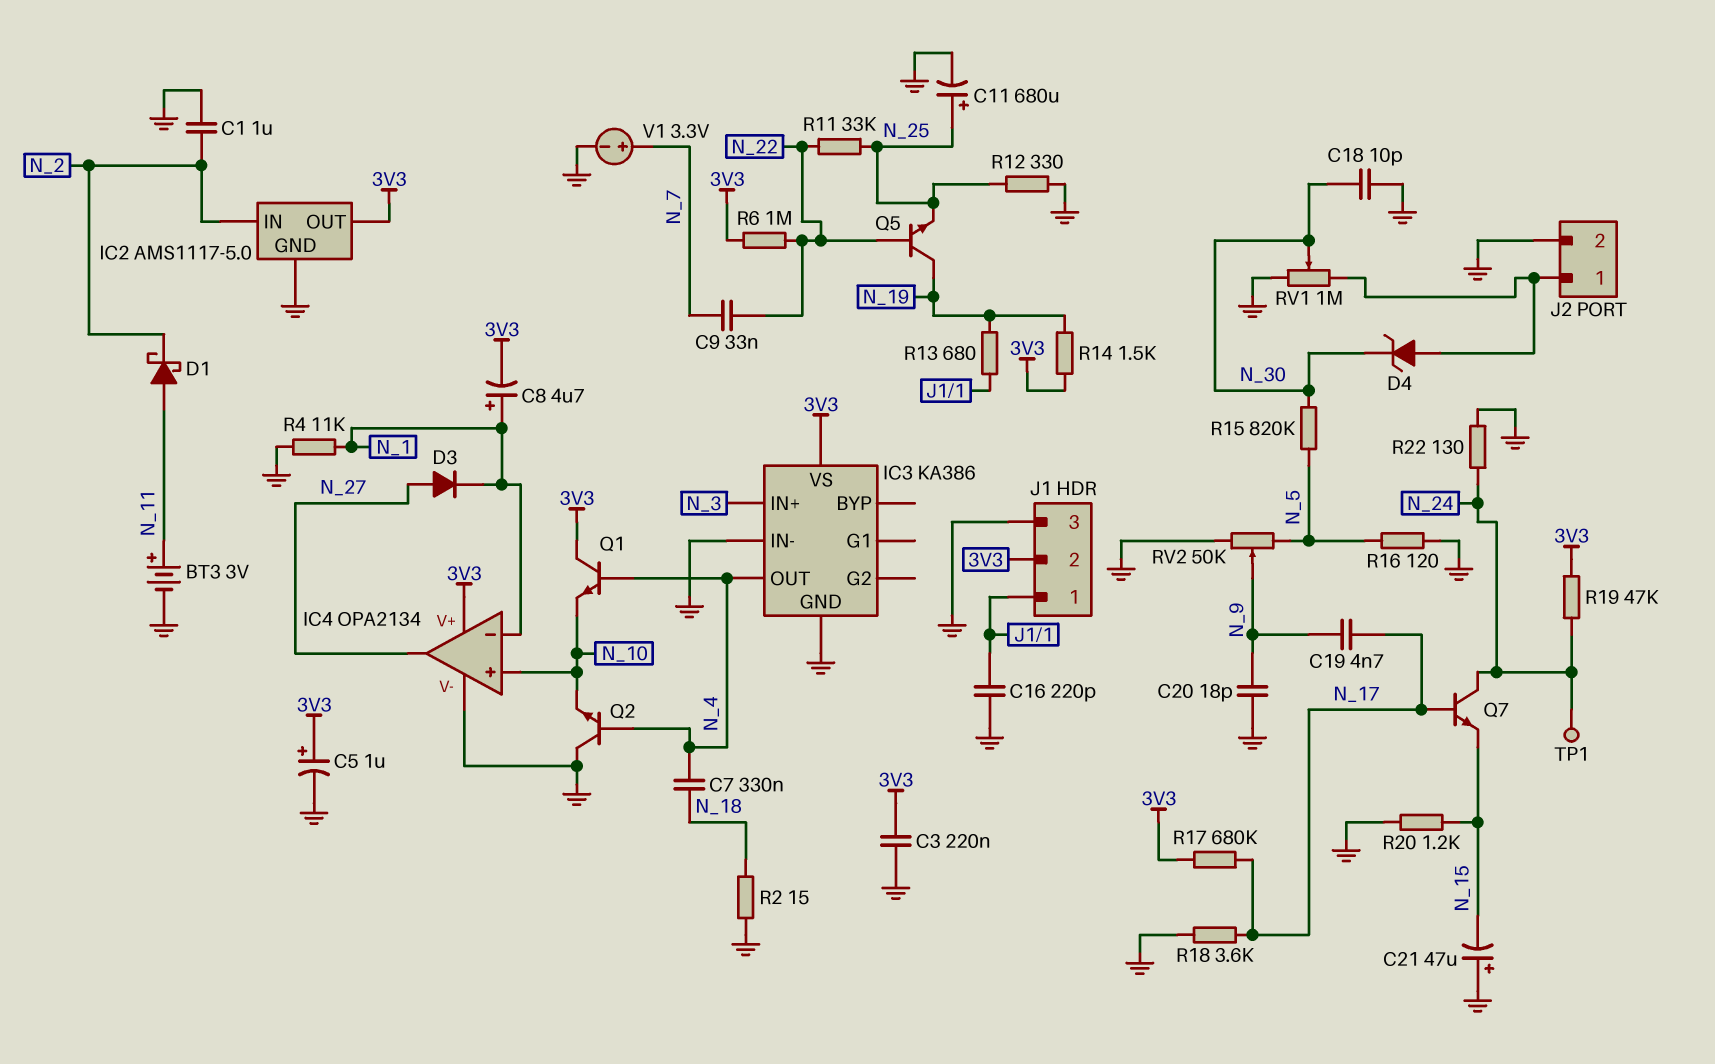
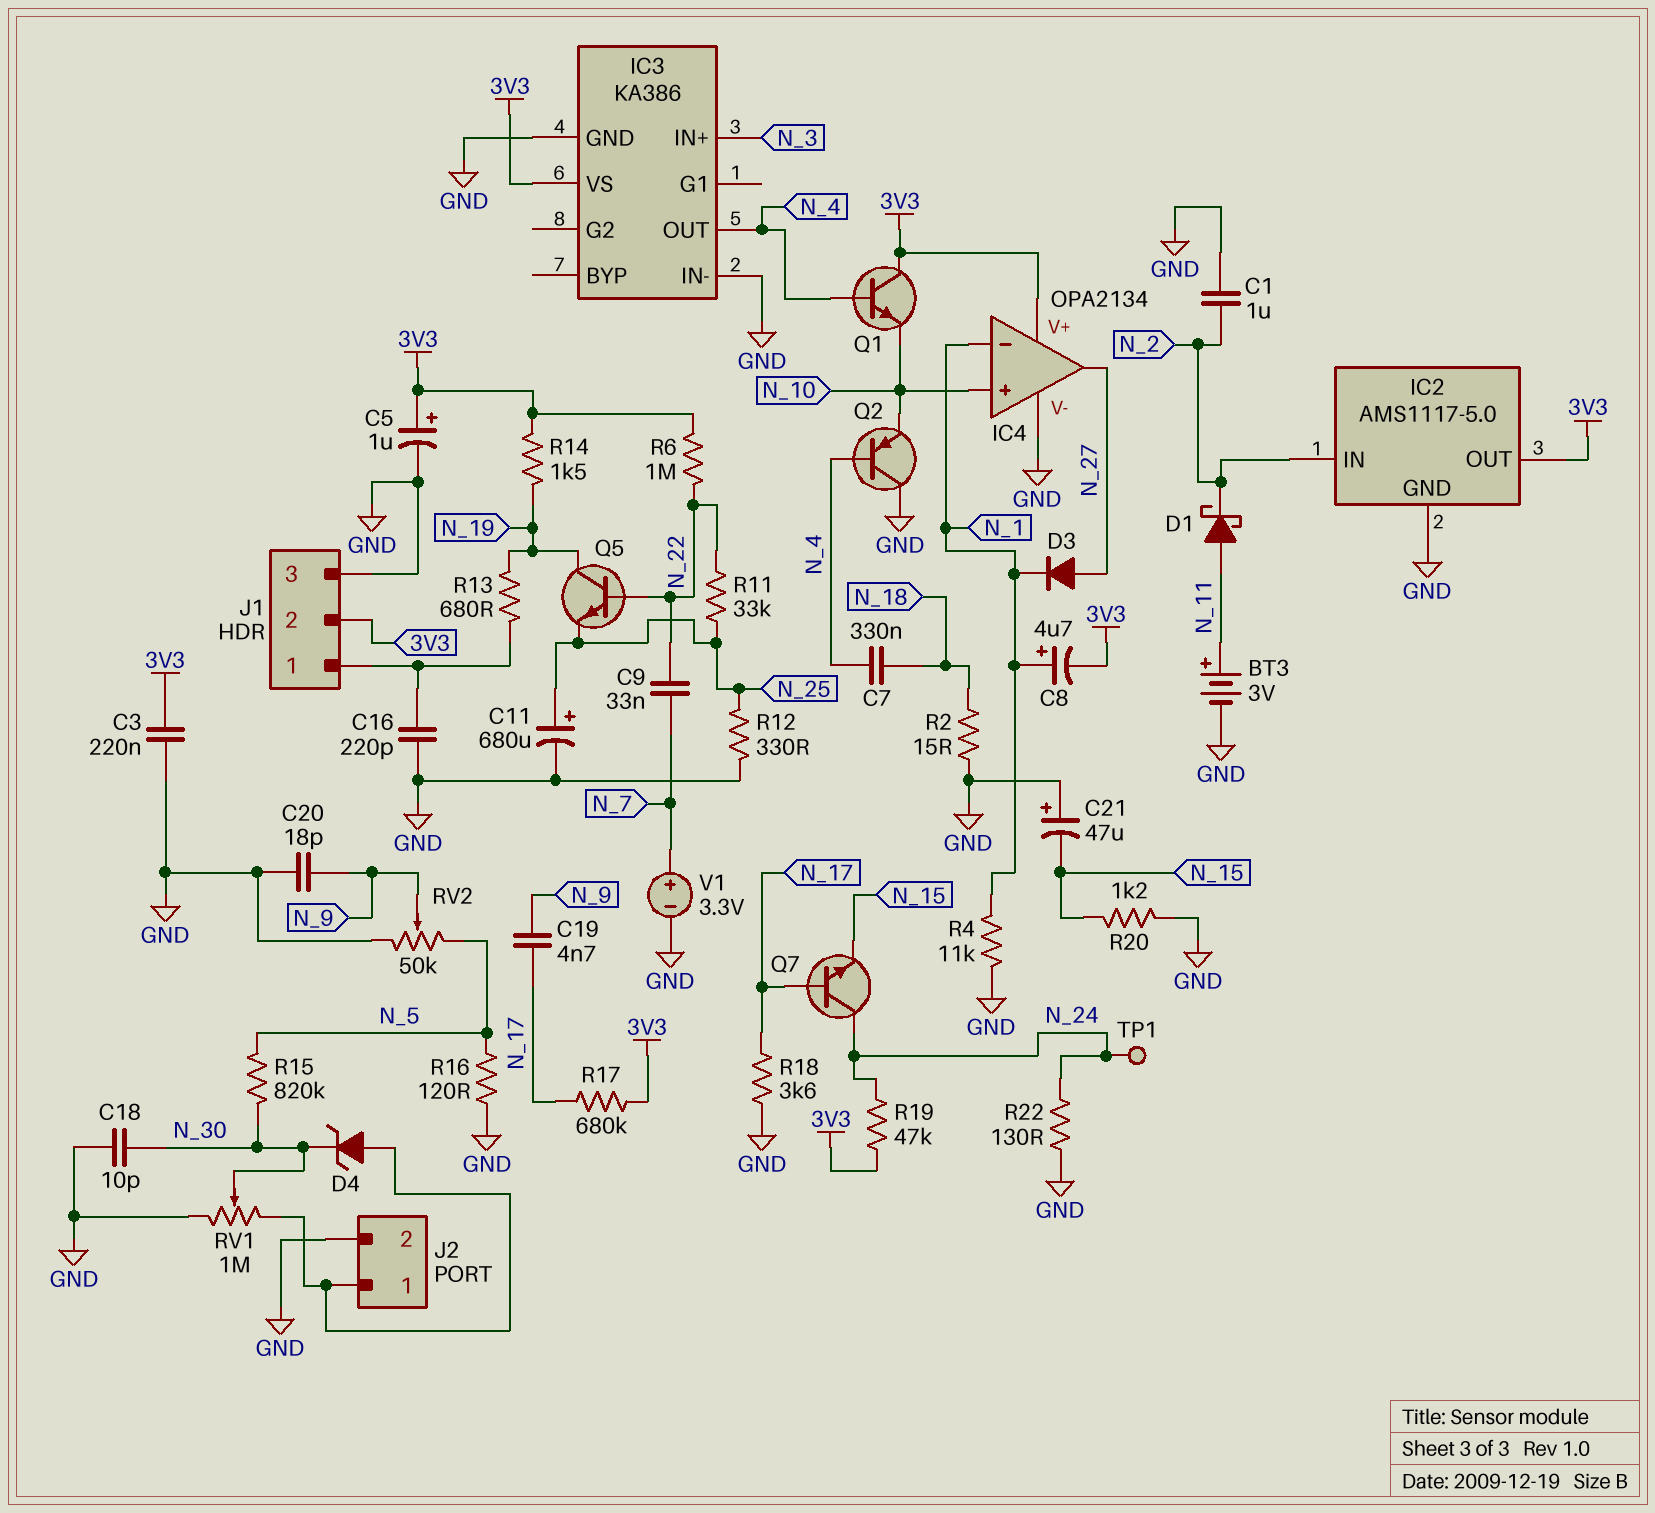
Q2: NPN (B N_4, C GND, E N_10) -> PNP (B N_4, C GND, E N_10)

